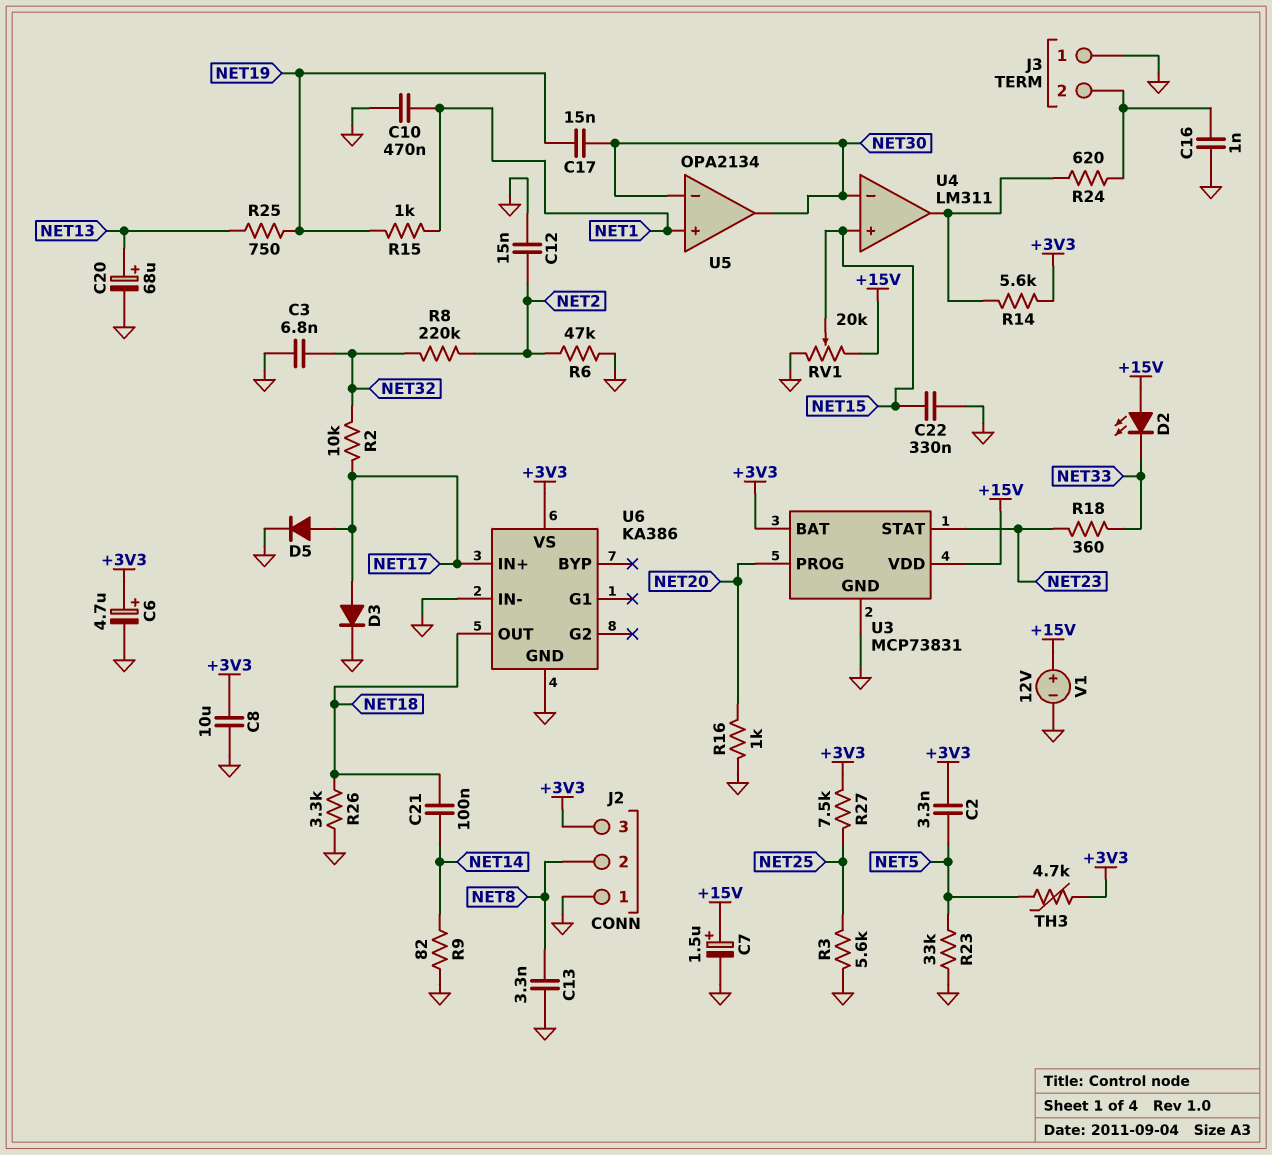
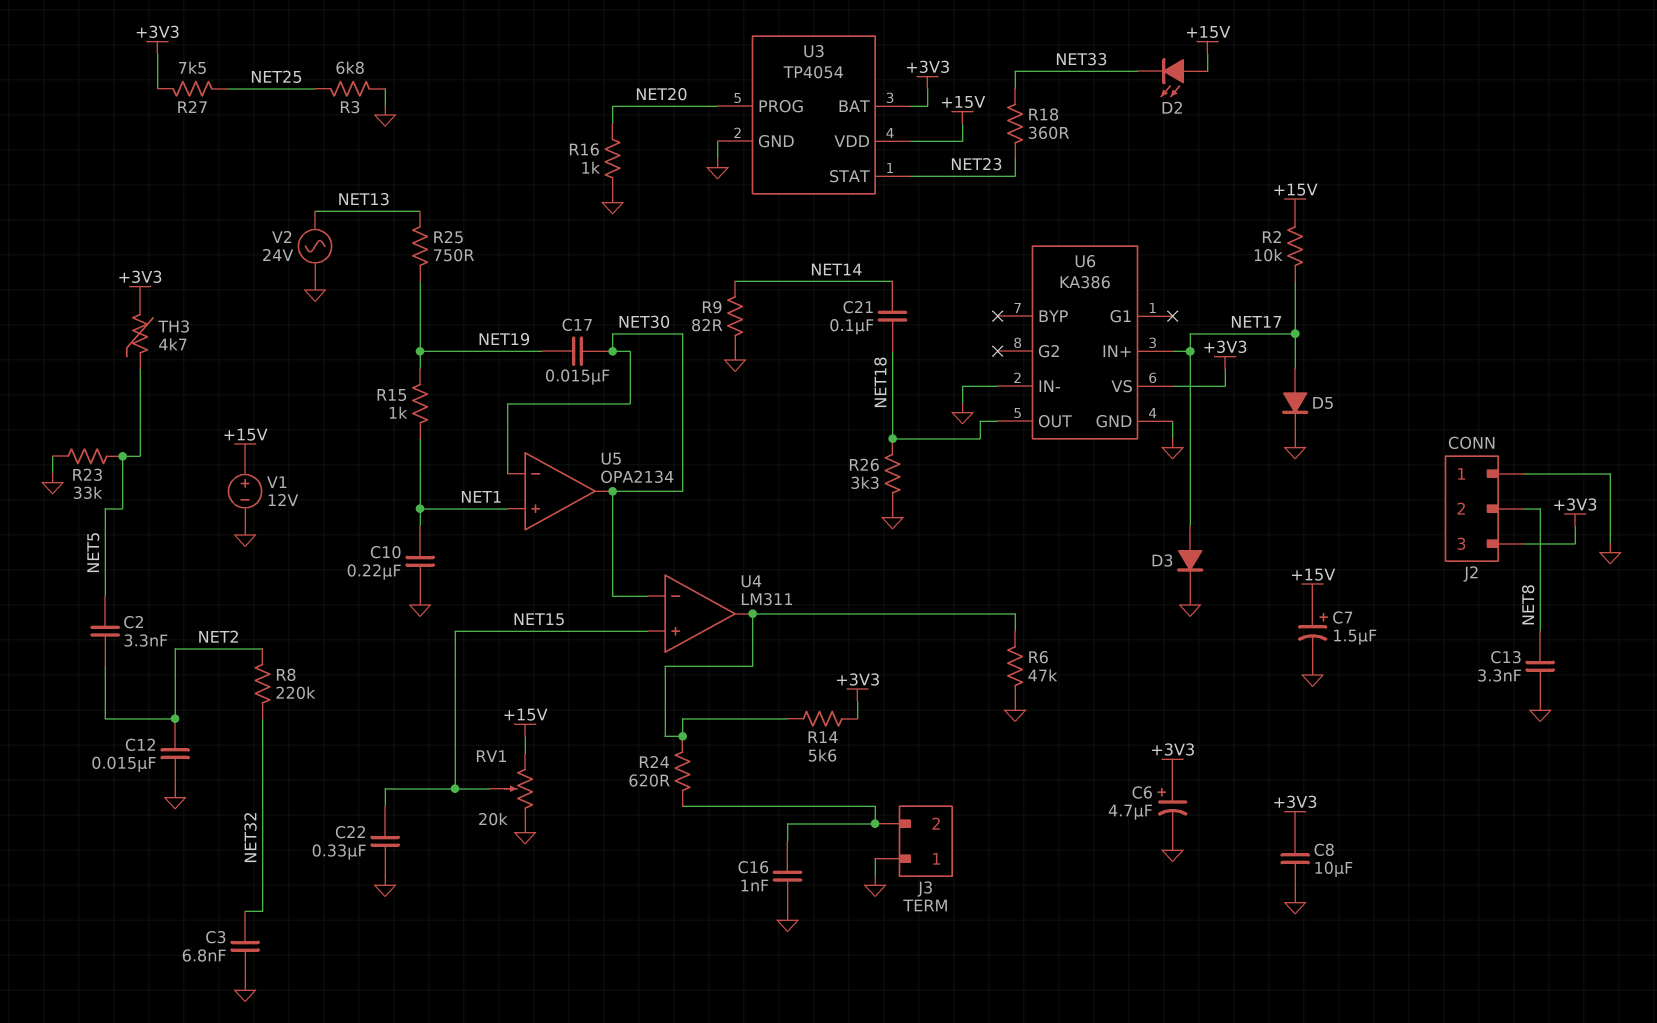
C2: 3.3nF (+3V3, NET5) -> 3.3nF (NET2, NET5)
C10: 470nF (GND, NET1) -> 220nF (GND, NET1)
C20: 68uF (plus NET13, minus GND) -> none
R2: 10k (NET17, NET32) -> 10k (+15V, NET17)
R3: 5.6k (GND, NET25) -> 6.8k (GND, NET25)
R6: 47k (GND, NET2) -> 47k (GND, U4/out)
U3: MCP73831 -> TP4054
V2: none -> AC 24V (GND, NET13)

